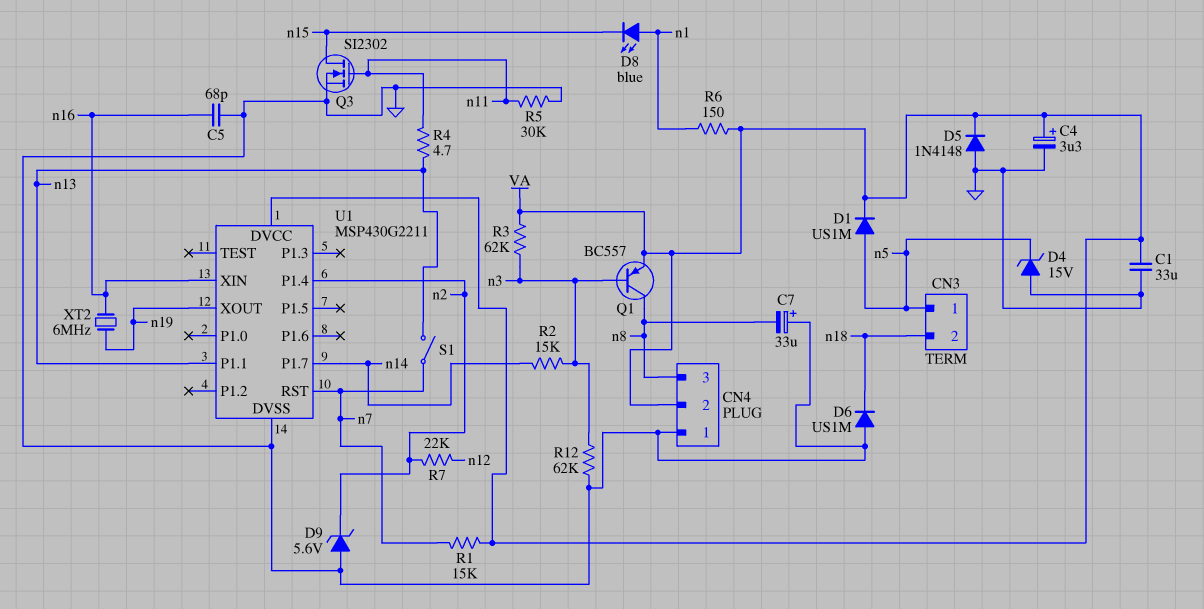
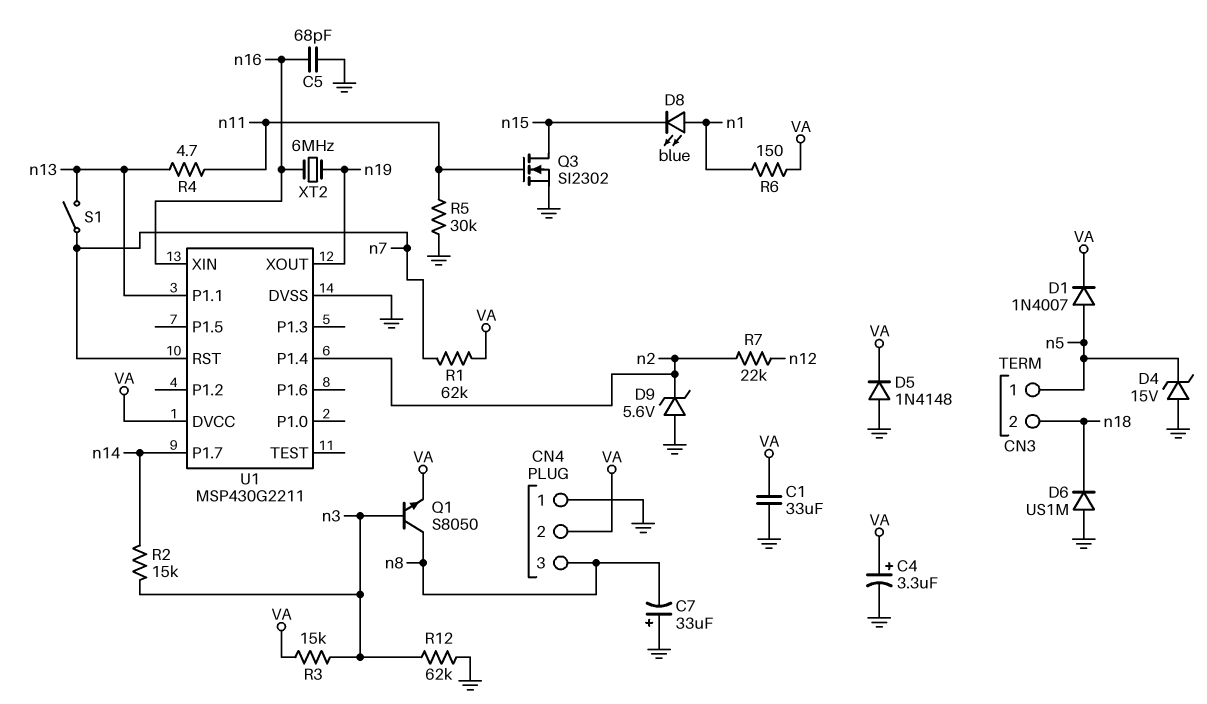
D1: diode US1M (A n5, K VA) -> diode 1N4007 (A n5, K VA)
Q1: PNP BC557 (B n3, C n8, E VA) -> NPN S8050 (B n3, C n8, E VA)
R1: 15k (VA, n7) -> 62k (VA, n7)
R3: 62k (VA, n3) -> 15k (VA, n3)

